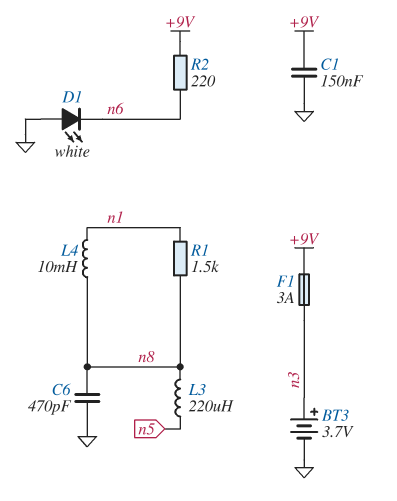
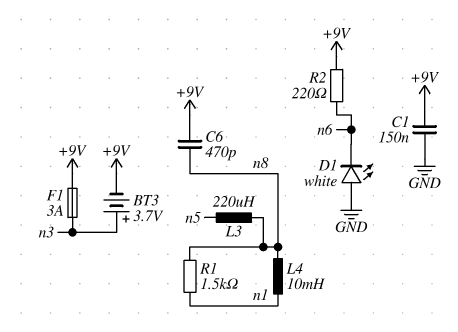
BT3: 3.7V (plus n3, minus GND) -> 3.7V (plus n3, minus +9V)
C6: 470pF (GND, n8) -> 470pF (+9V, n8)

